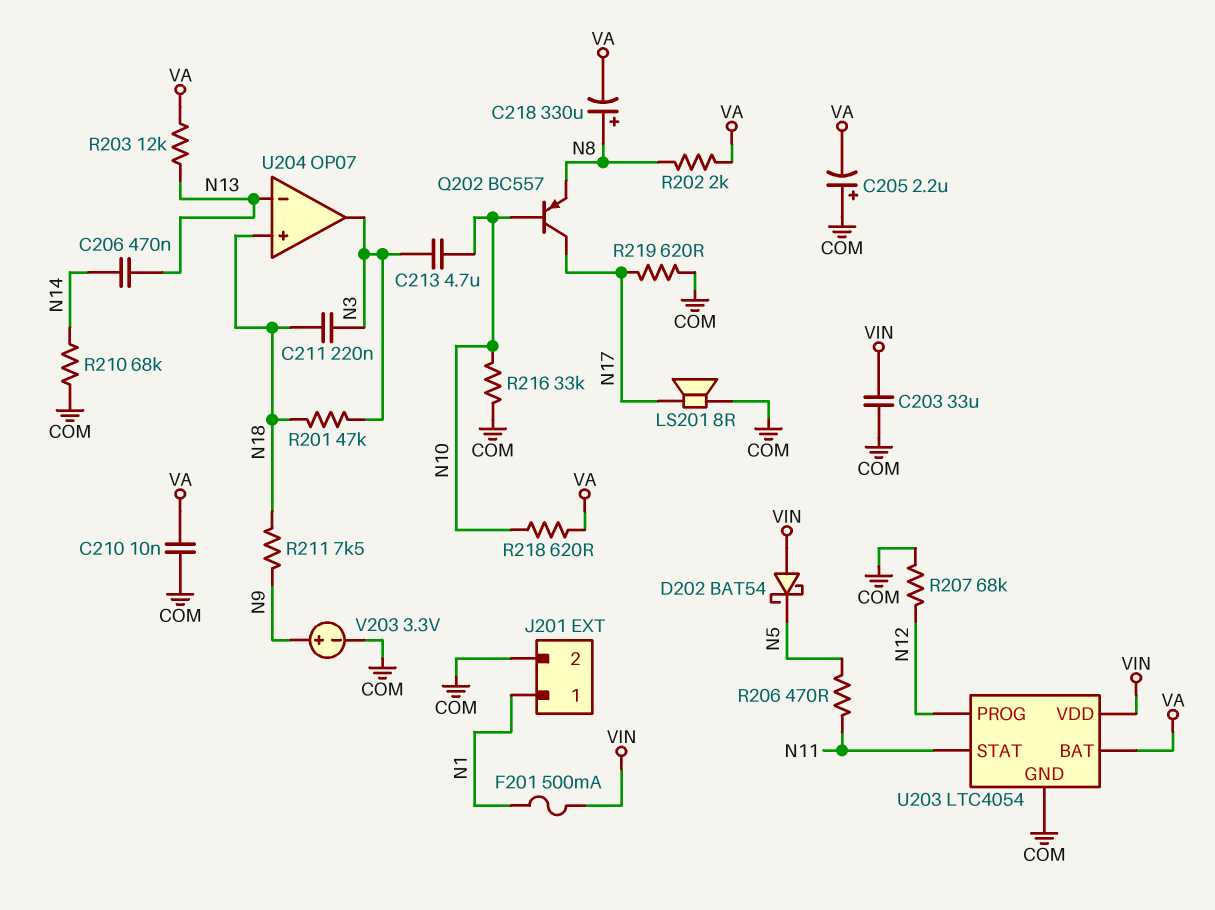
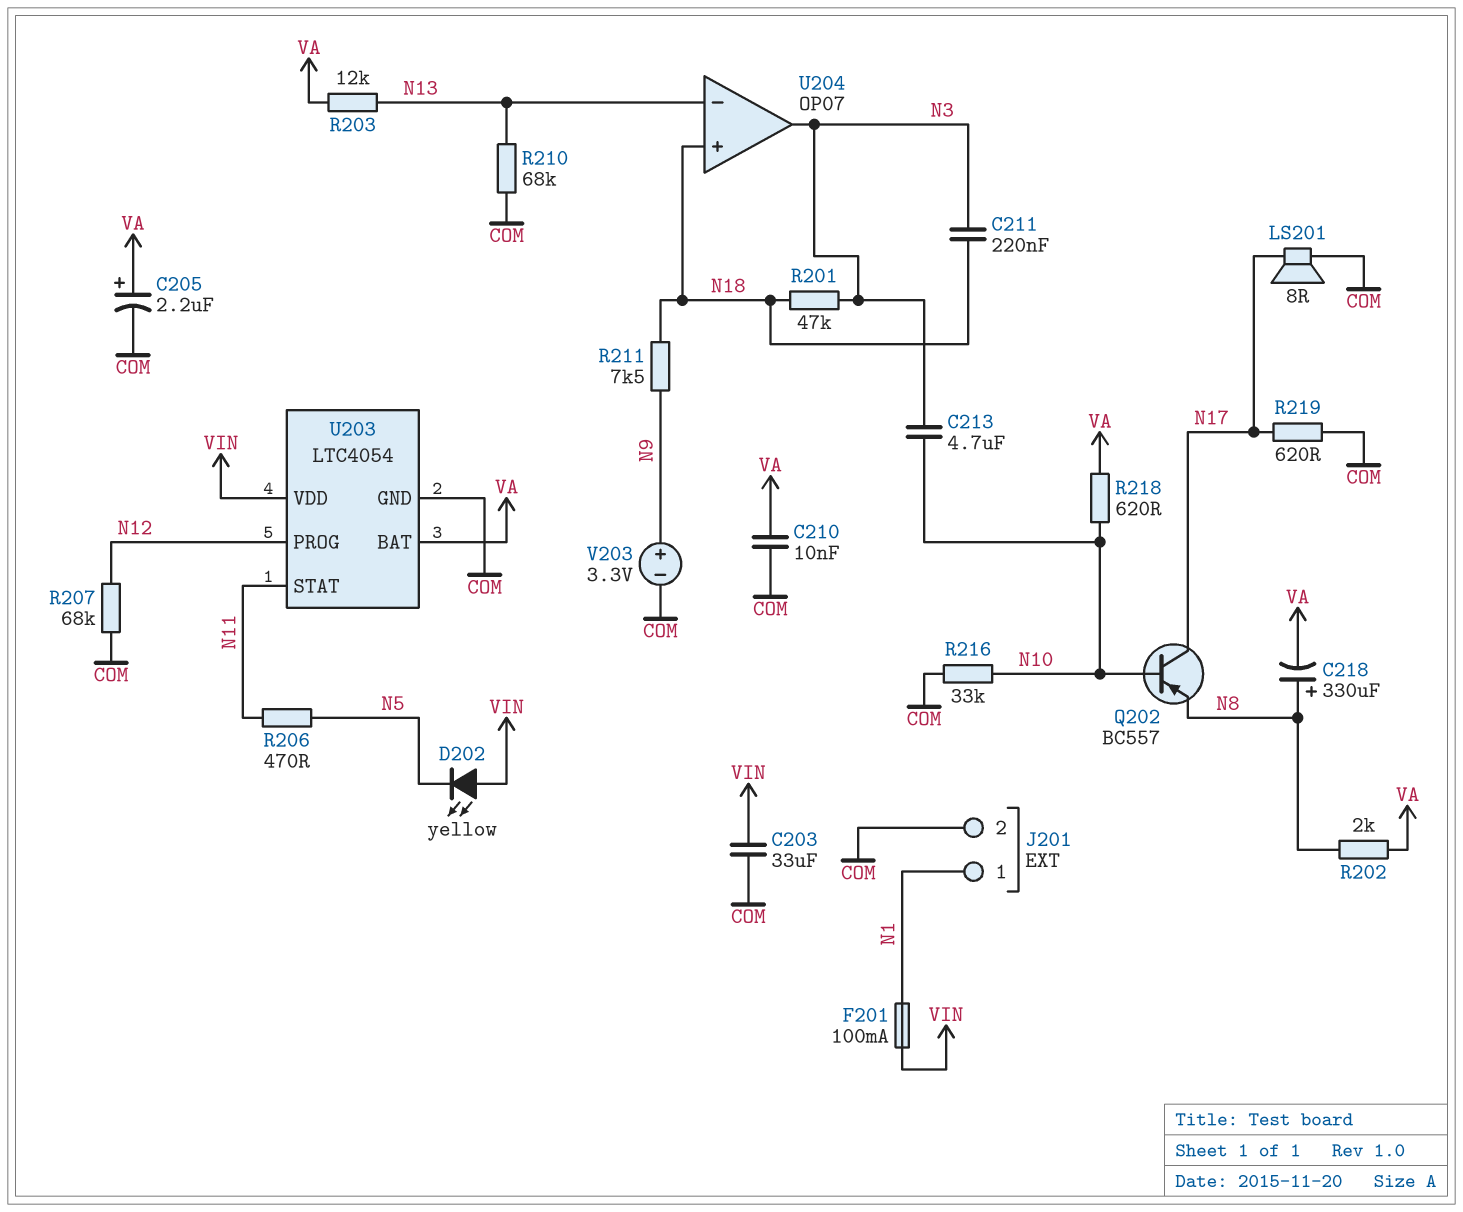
C205: 2.2uF (plus COM, minus VA) -> 2.2uF (plus VA, minus COM)
C206: 470nF (N13, N14) -> none
D202: schottky BAT54 (A VIN, K N5) -> LED yellow (A VIN, K N5)
F201: 500mA (N1, VIN) -> 100mA (N1, VIN)
R210: 68k (COM, N14) -> 68k (COM, N13)

